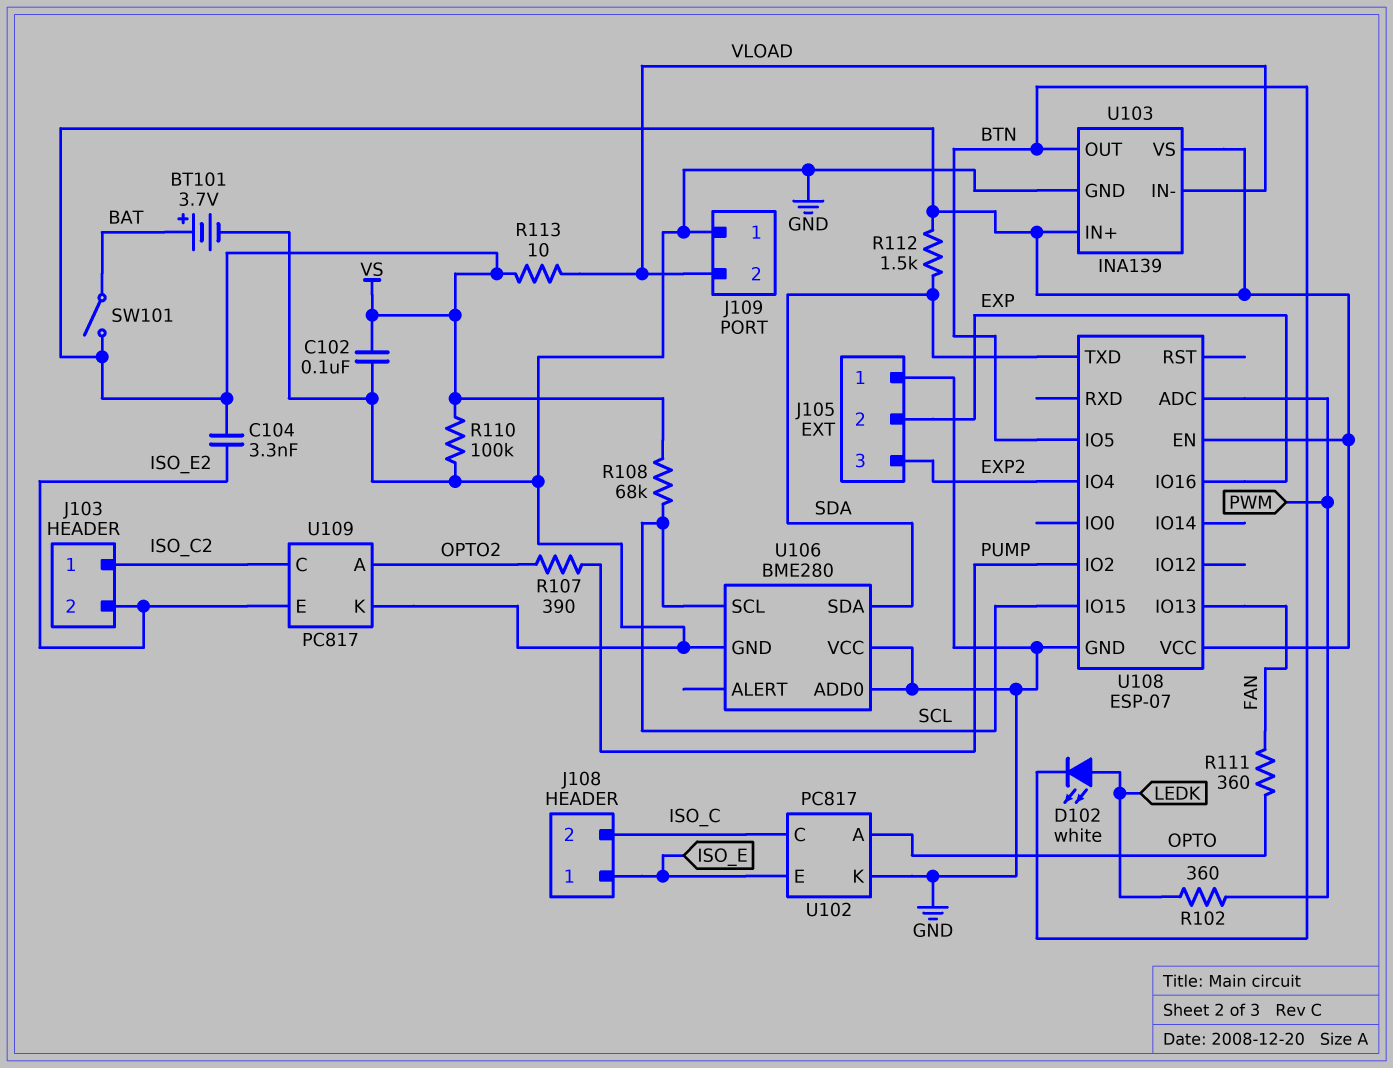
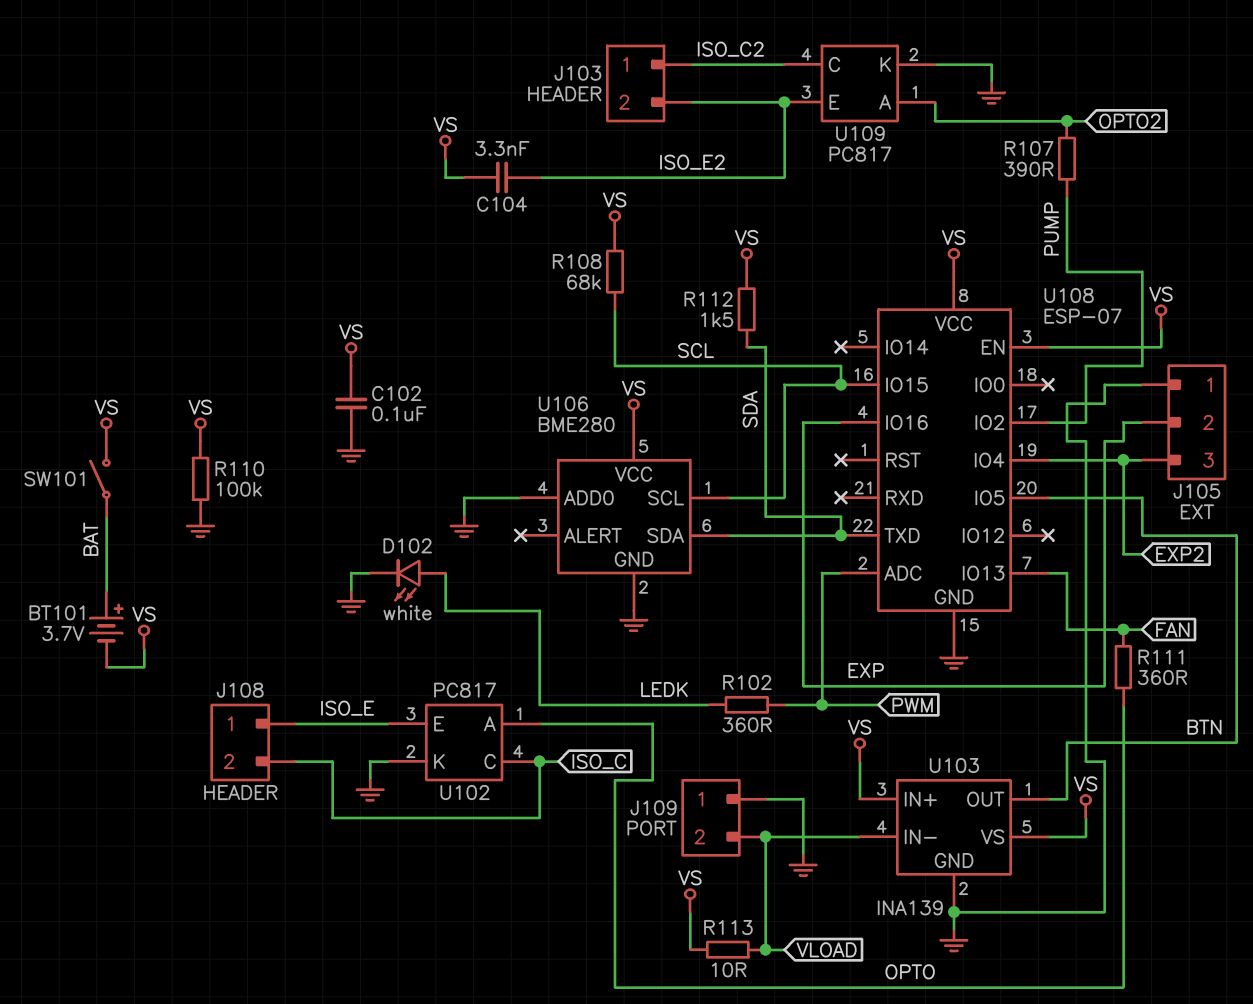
BT101: 3.7V (plus BAT, minus GND) -> 3.7V (plus BAT, minus VS)
D102: LED white (A LEDK, K BTN) -> LED white (A LEDK, K GND)
U106 pin VCC: GND -> VS

